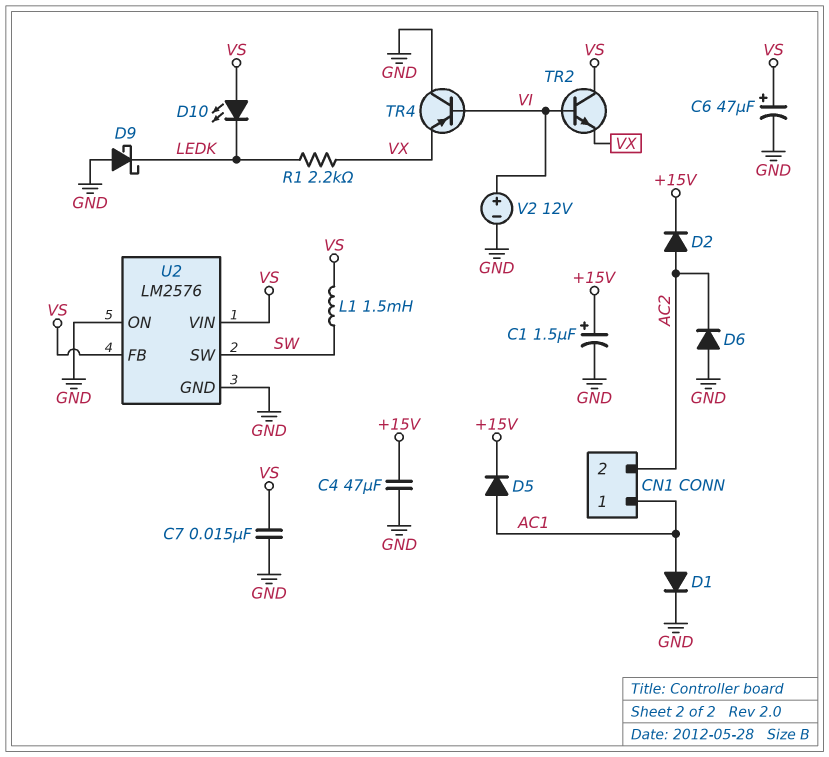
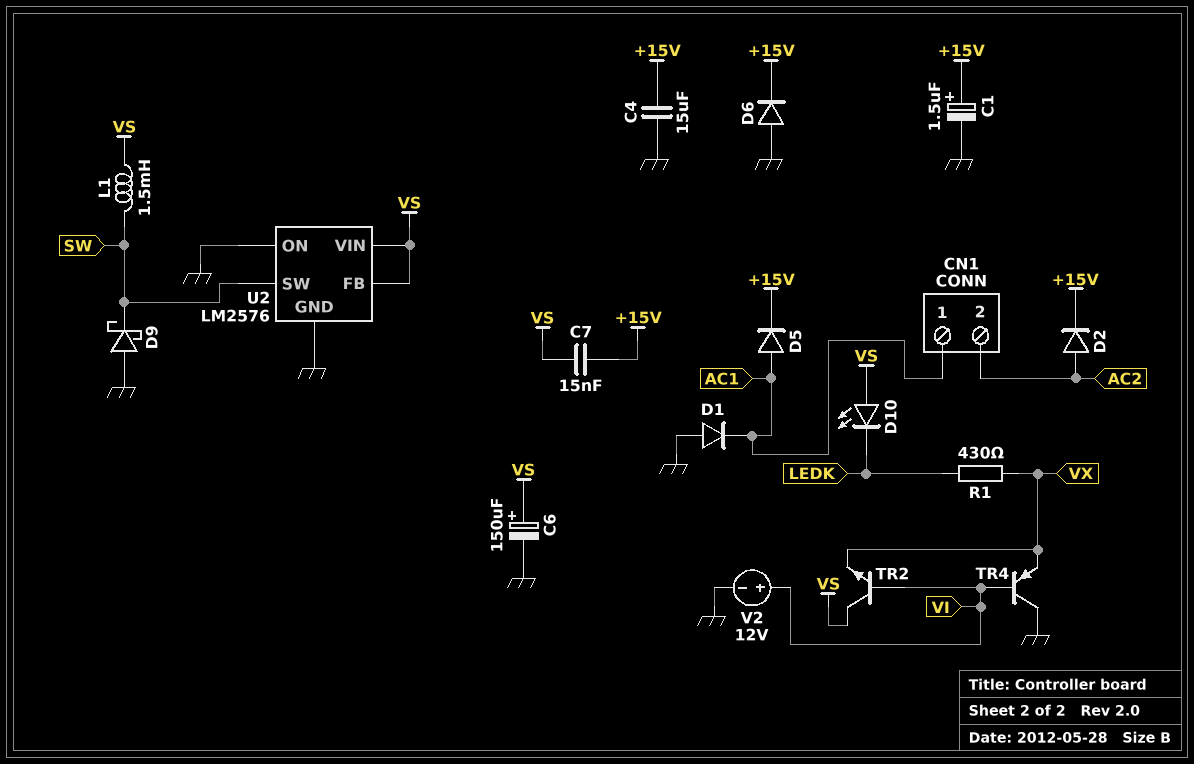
C4: 47uF (+15V, GND) -> 15uF (+15V, GND)
C6: 47uF (plus VS, minus GND) -> 150uF (plus VS, minus GND)
C7: 15nF (GND, VS) -> 15nF (+15V, VS)
D1: diode (A AC1, K GND) -> diode (A GND, K AC1)
D6: diode (A GND, K AC2) -> diode (A GND, K +15V)
D9: schottky (A GND, K LEDK) -> schottky (A GND, K SW)
R1: 2.2k (LEDK, VX) -> 430 (LEDK, VX)

